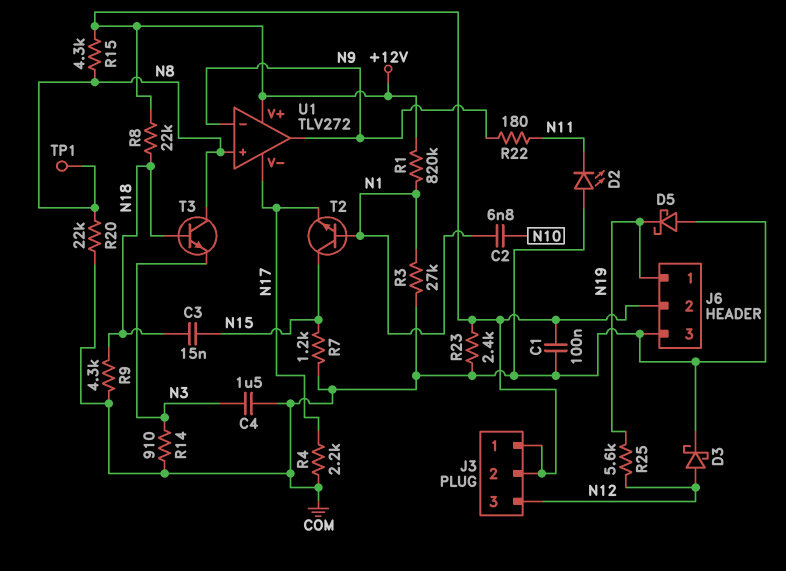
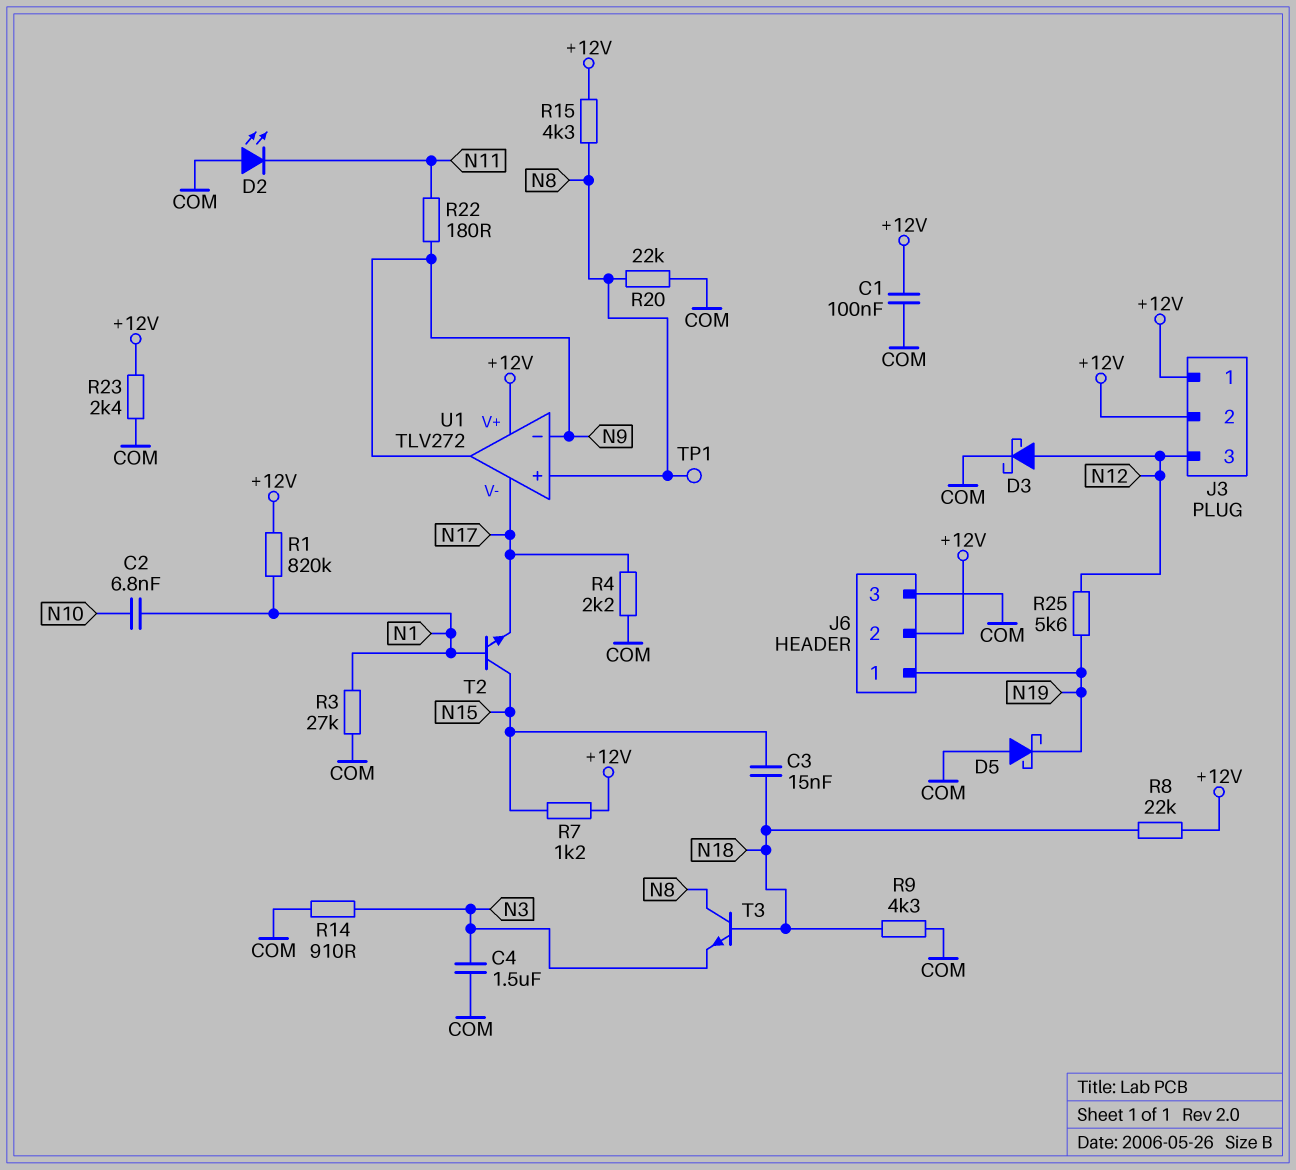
R7: 1.2k (COM, N15) -> 1.2k (+12V, N15)

